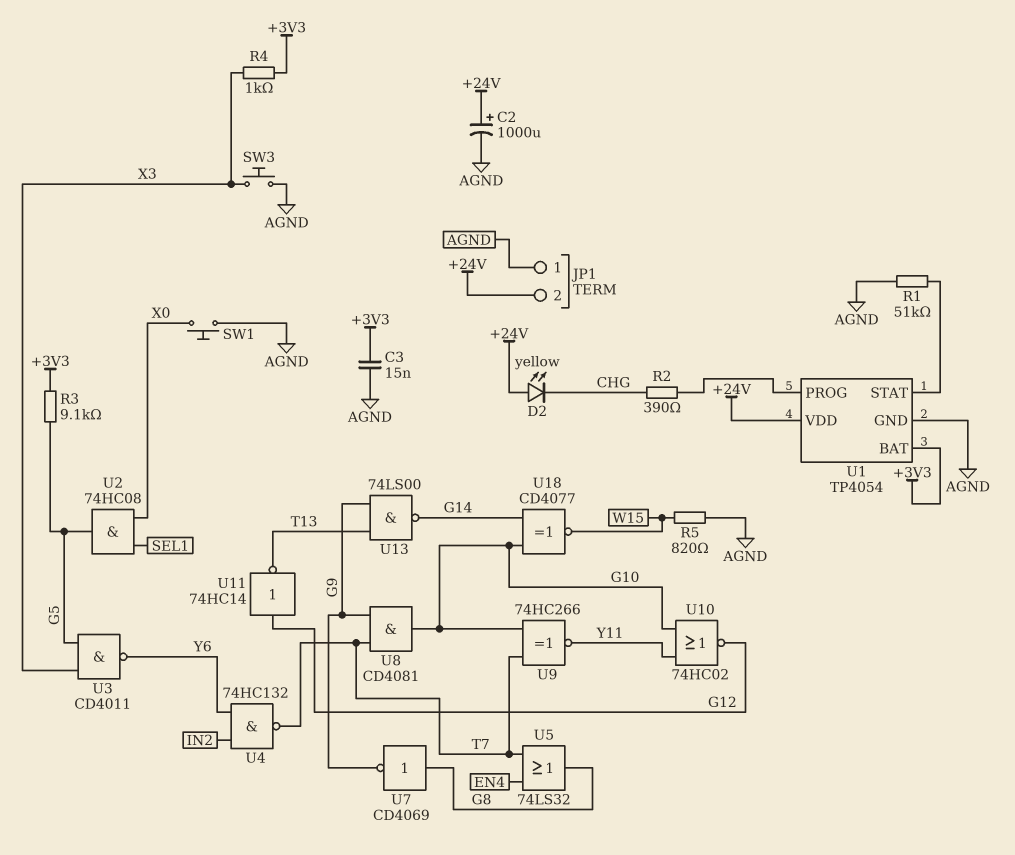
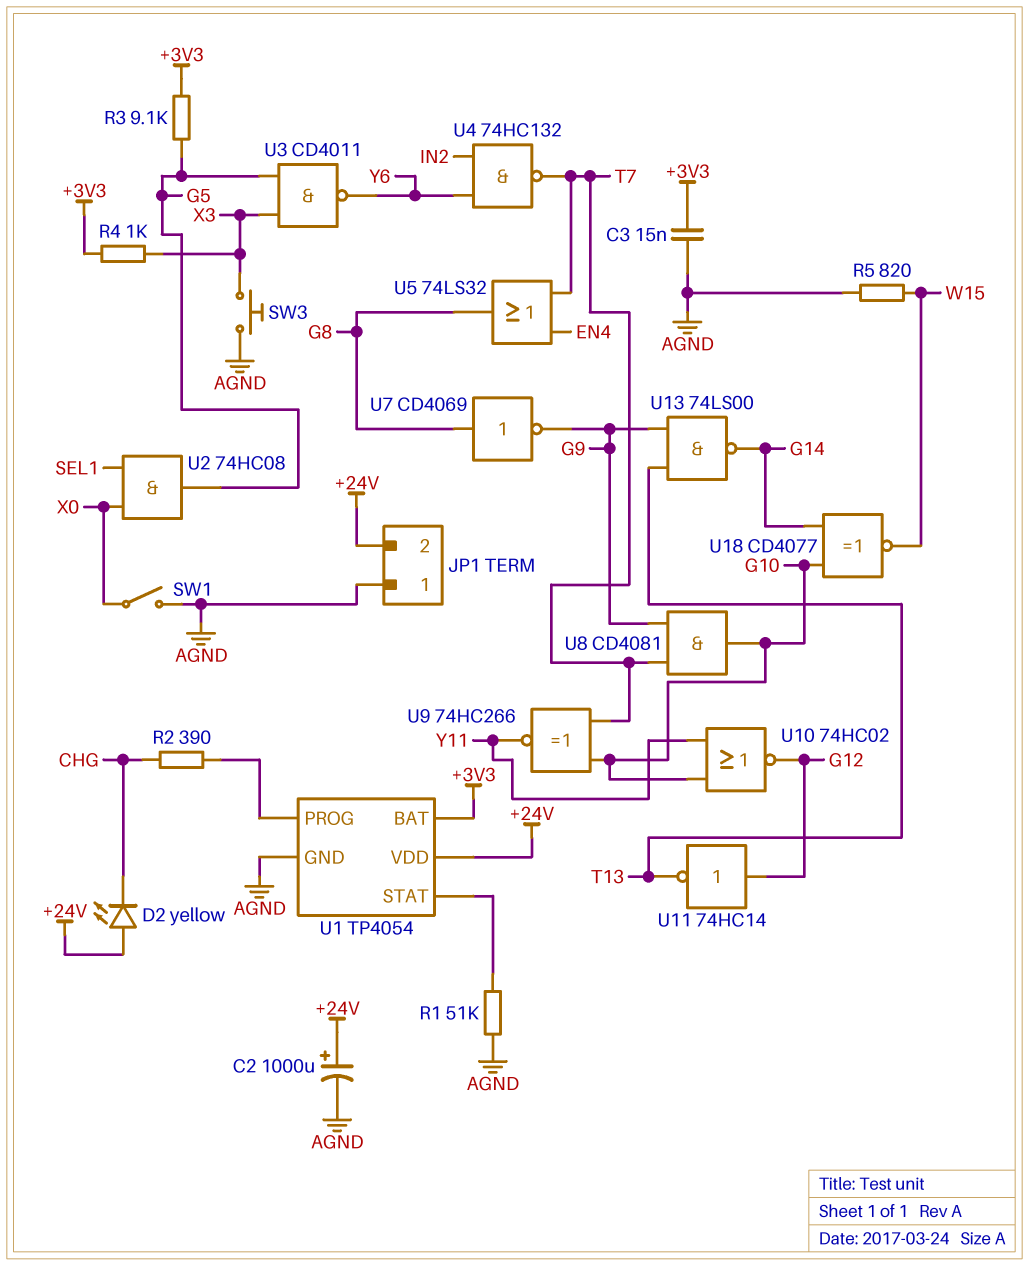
SW1: button (AGND, X0) -> switch (AGND, X0)

